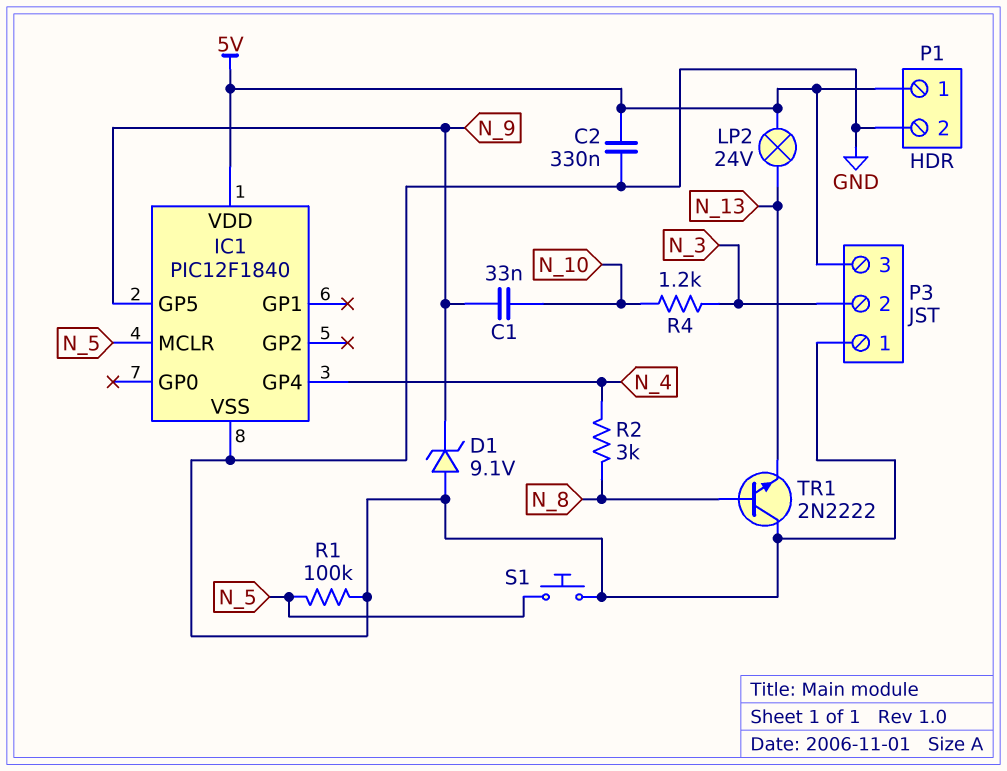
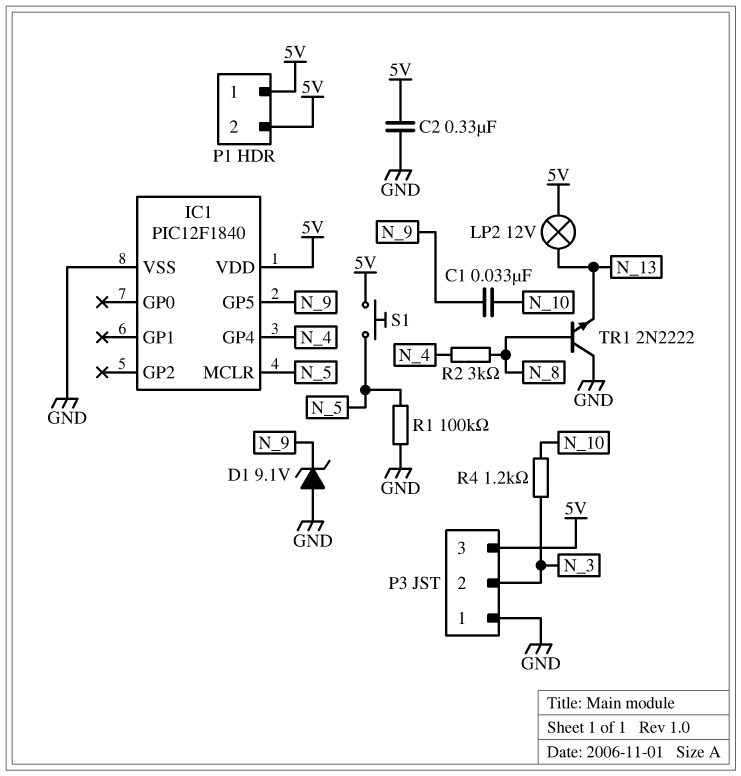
LP2: lamp 24V (5V, N_13) -> lamp 12V (5V, N_13)
P1 pin 2: GND -> 5V
S1: button (GND, N_5) -> button (5V, N_5)

